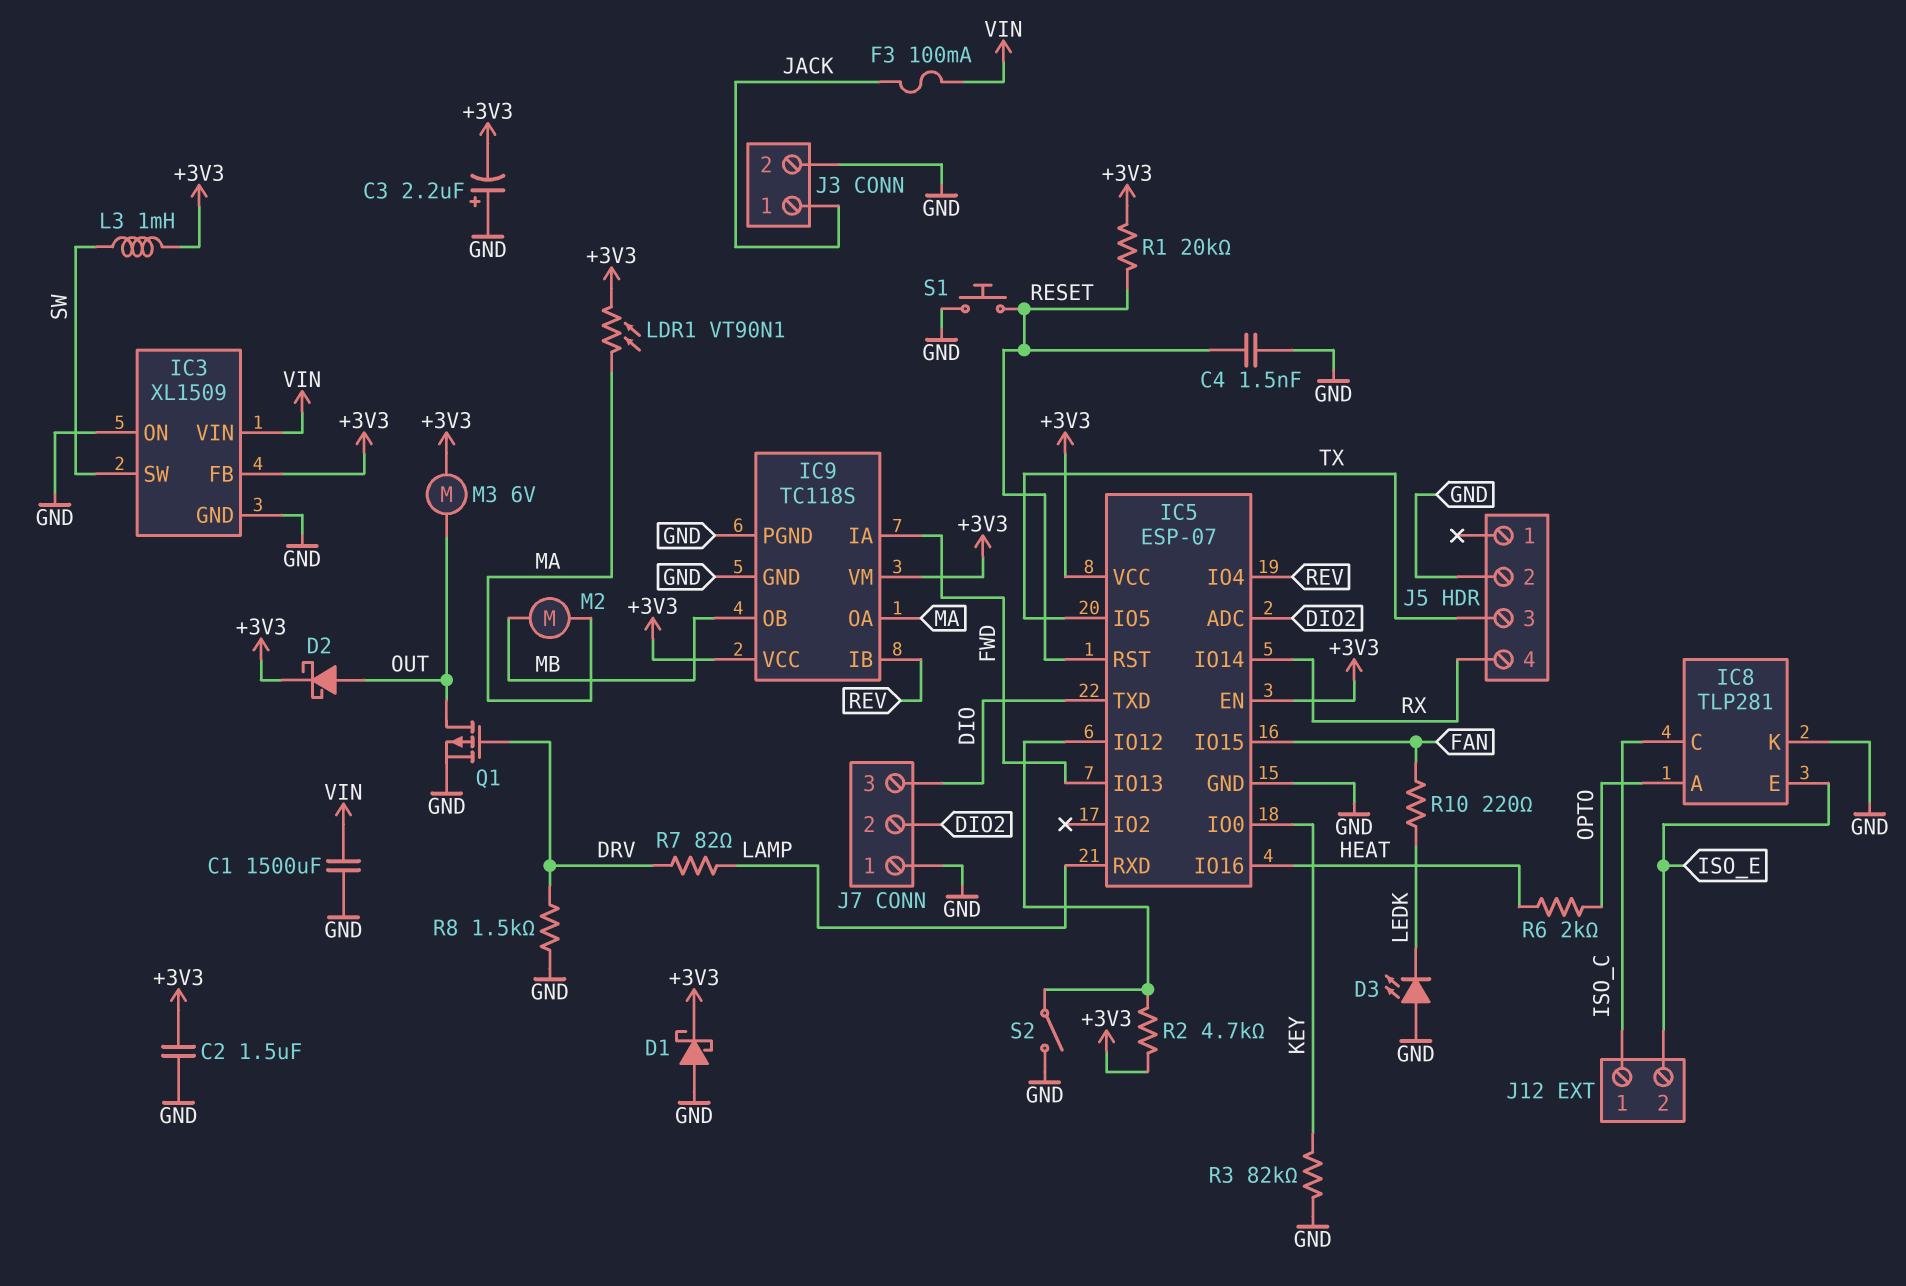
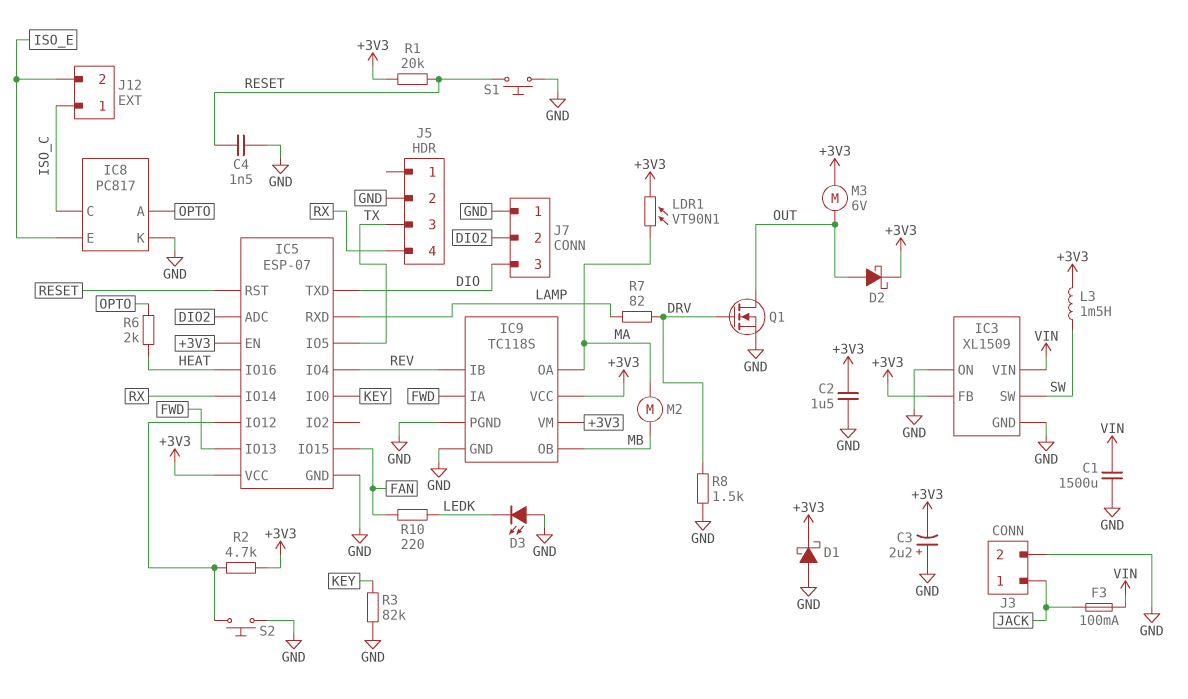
IC8: TLP281 -> PC817
L3: 1mH (+3V3, SW) -> 1.5mH (+3V3, SW)
Q1: PMOS (G DRV, D OUT, S GND) -> NMOS (G DRV, D OUT, S GND)
S2: switch (GND, IC5/IO12) -> button (GND, IC5/IO12)

